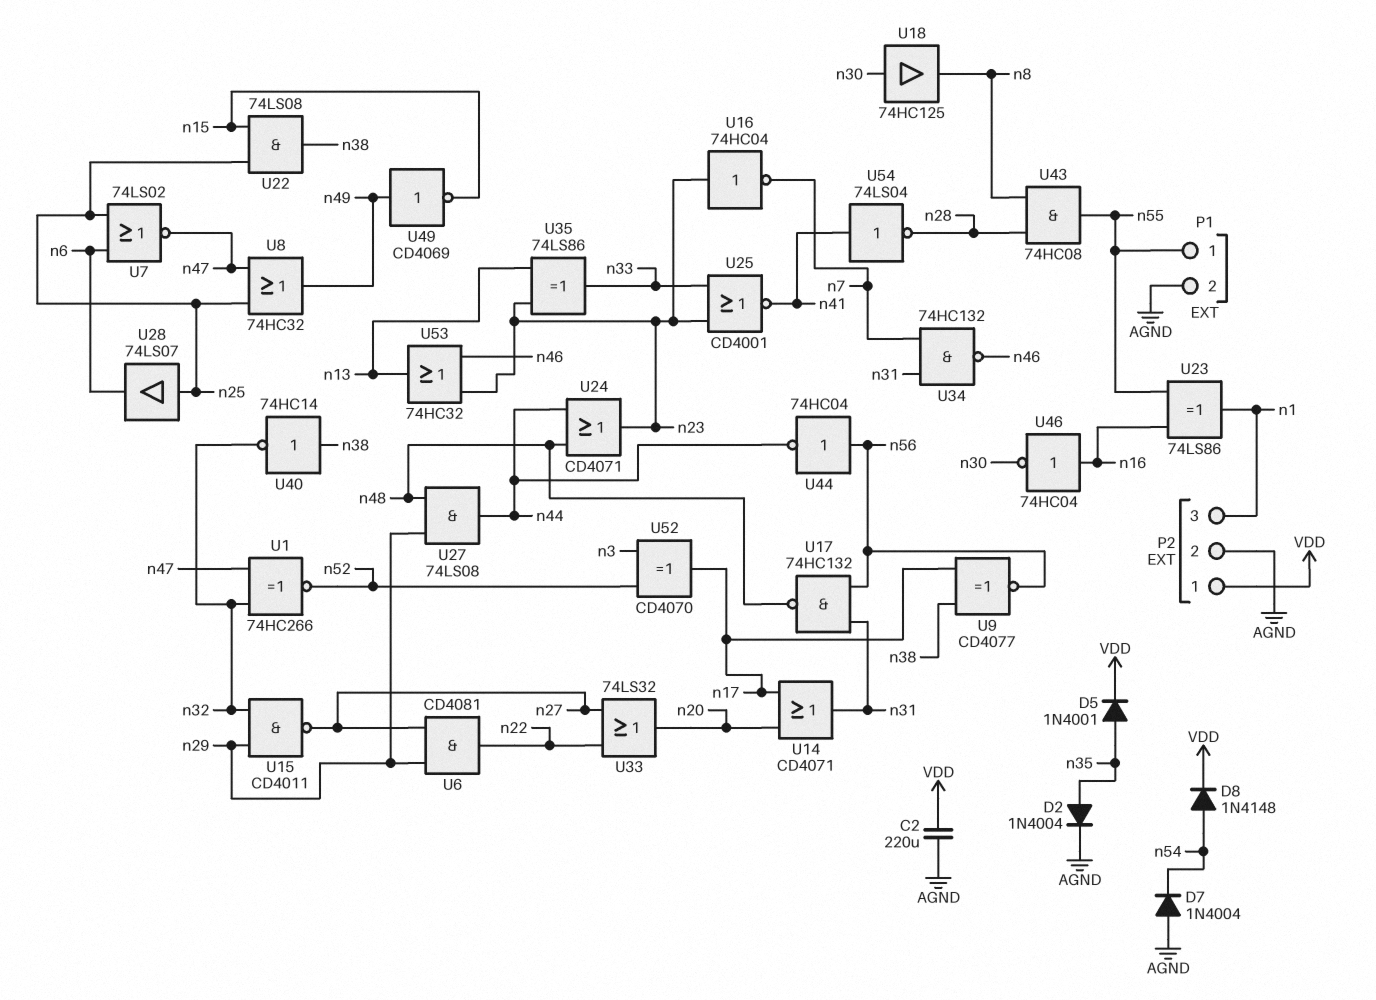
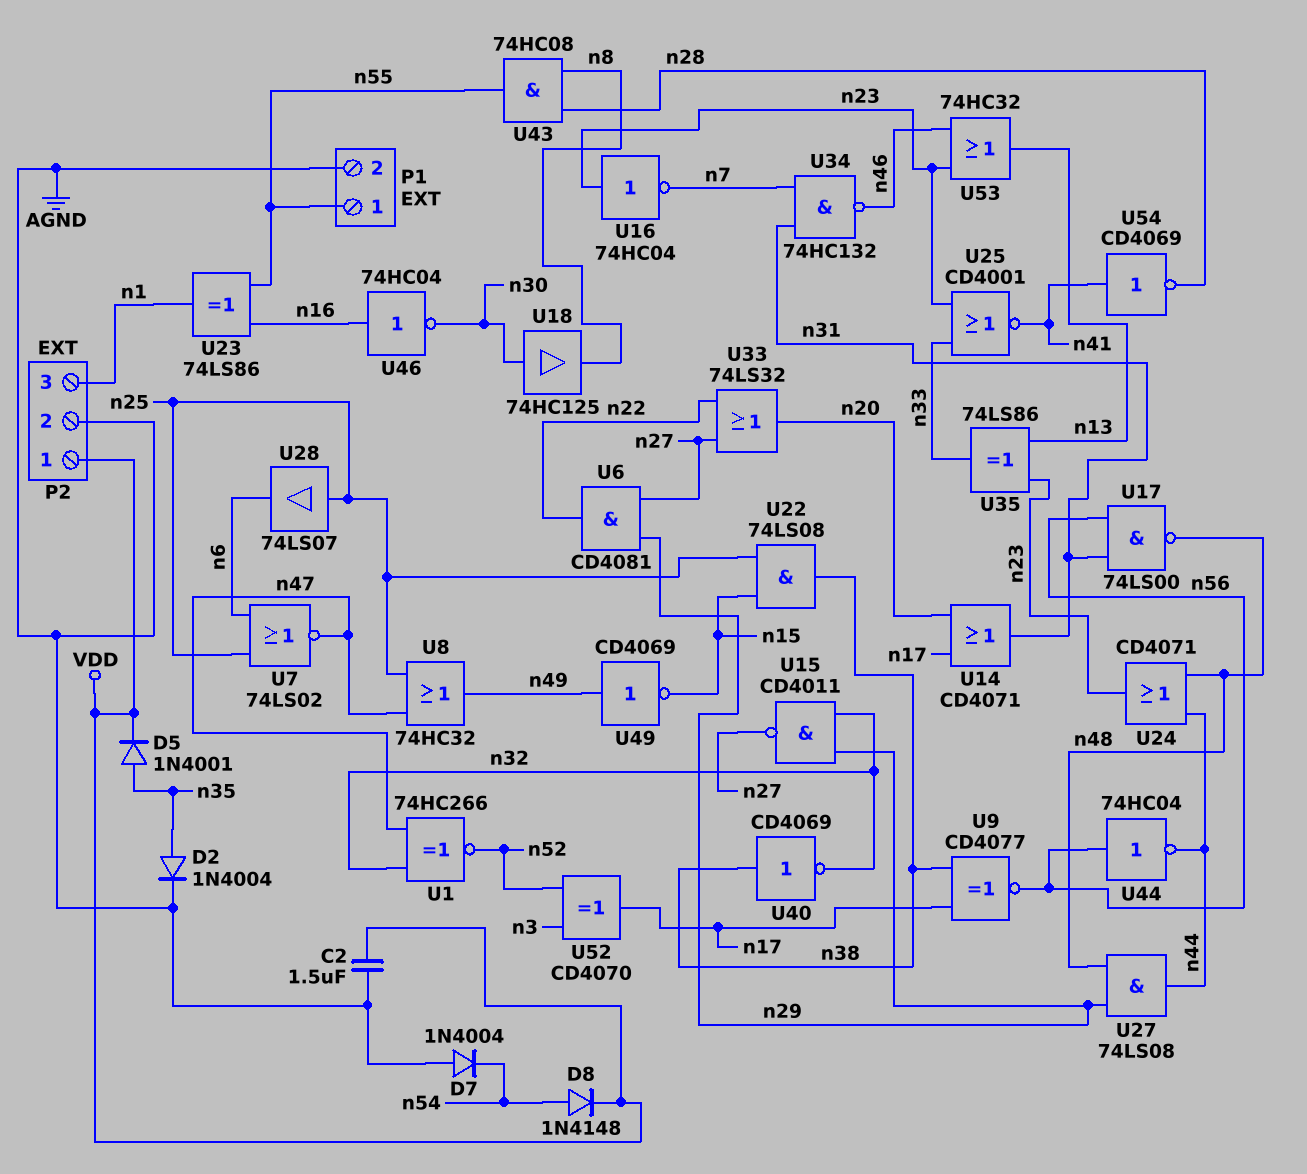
C2: 220uF (AGND, VDD) -> 1.5uF (AGND, VDD)
U17: NAND 74HC132 (in n31, in n56, out n48) -> NAND 74LS00 (in n31, in n56, out n48)
U40: NOT 74HC14 (in n38, out n32) -> NOT CD4069 (in n38, out n32)
U54: NOT 74LS04 (in n41, out n28) -> NOT CD4069 (in n41, out n28)

